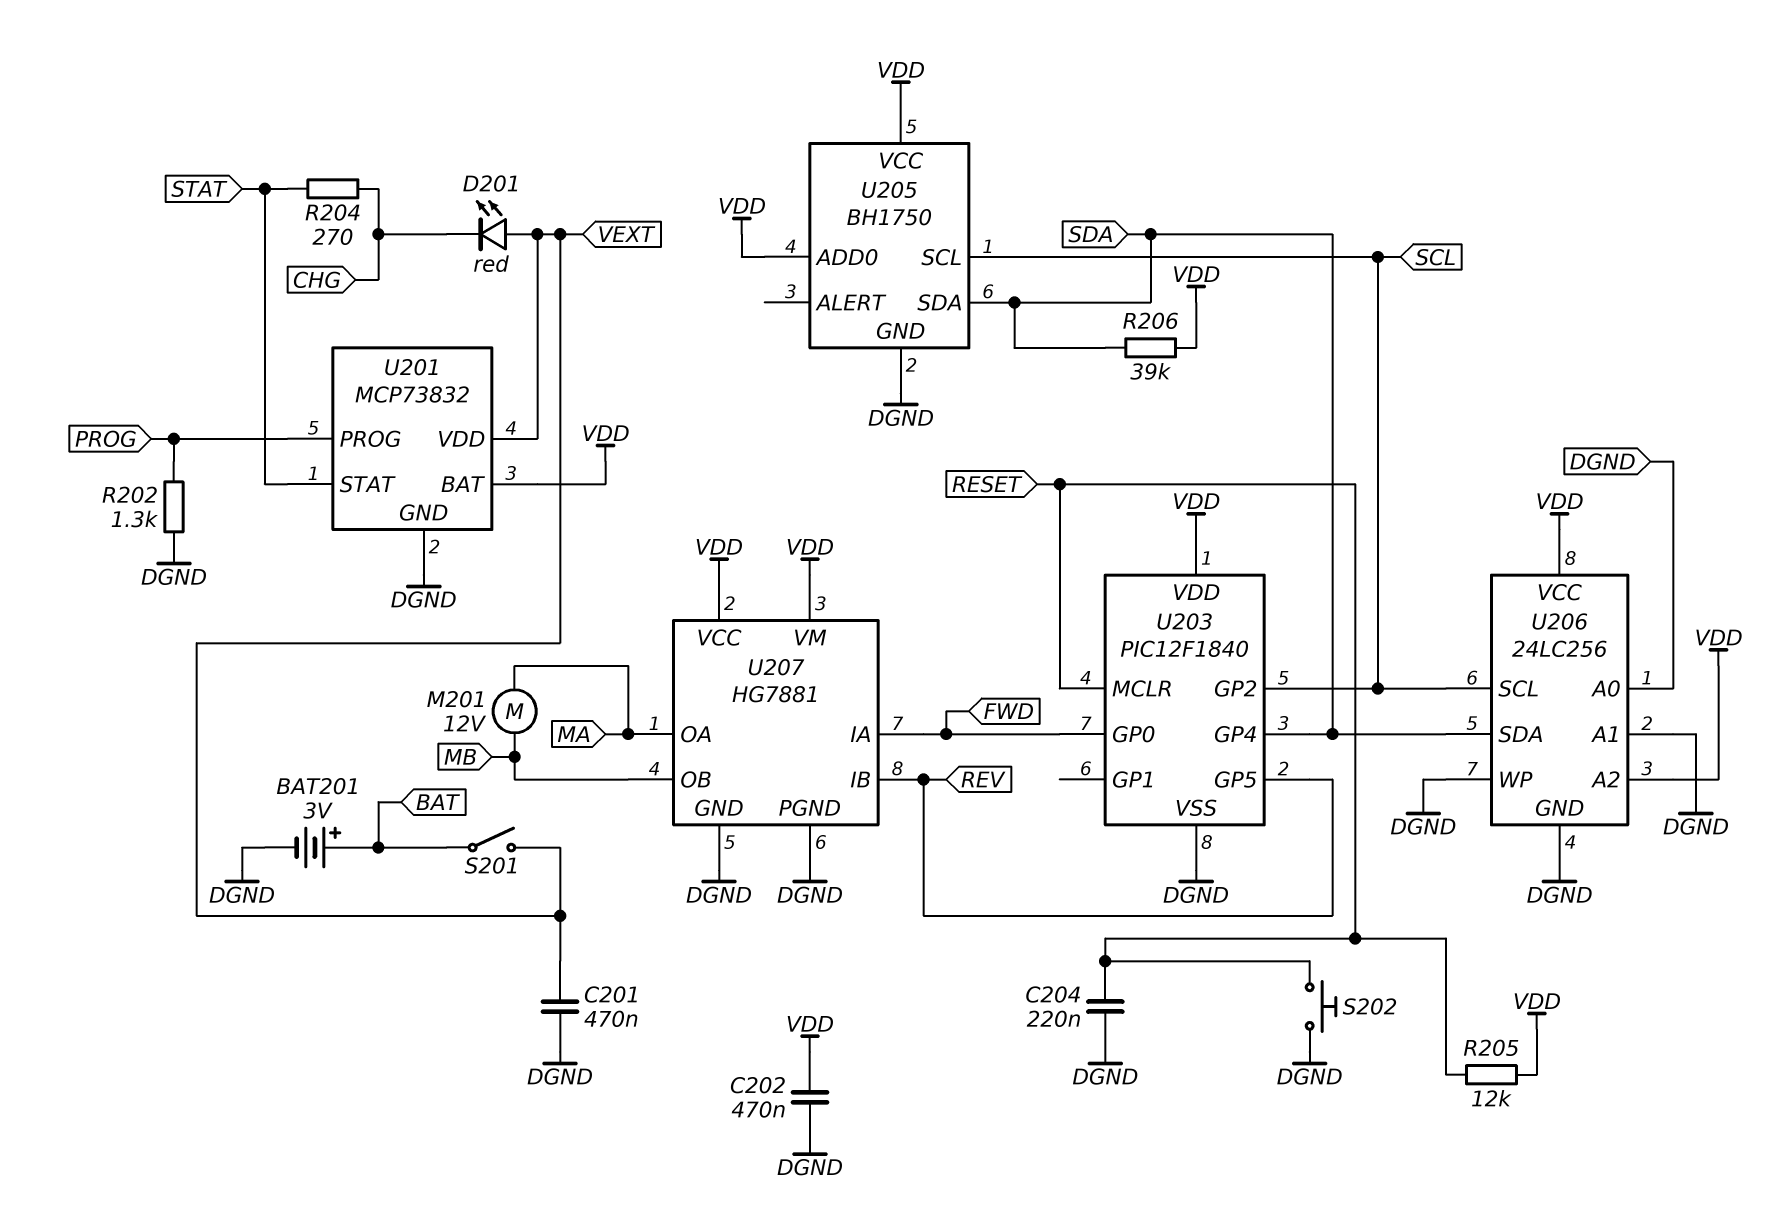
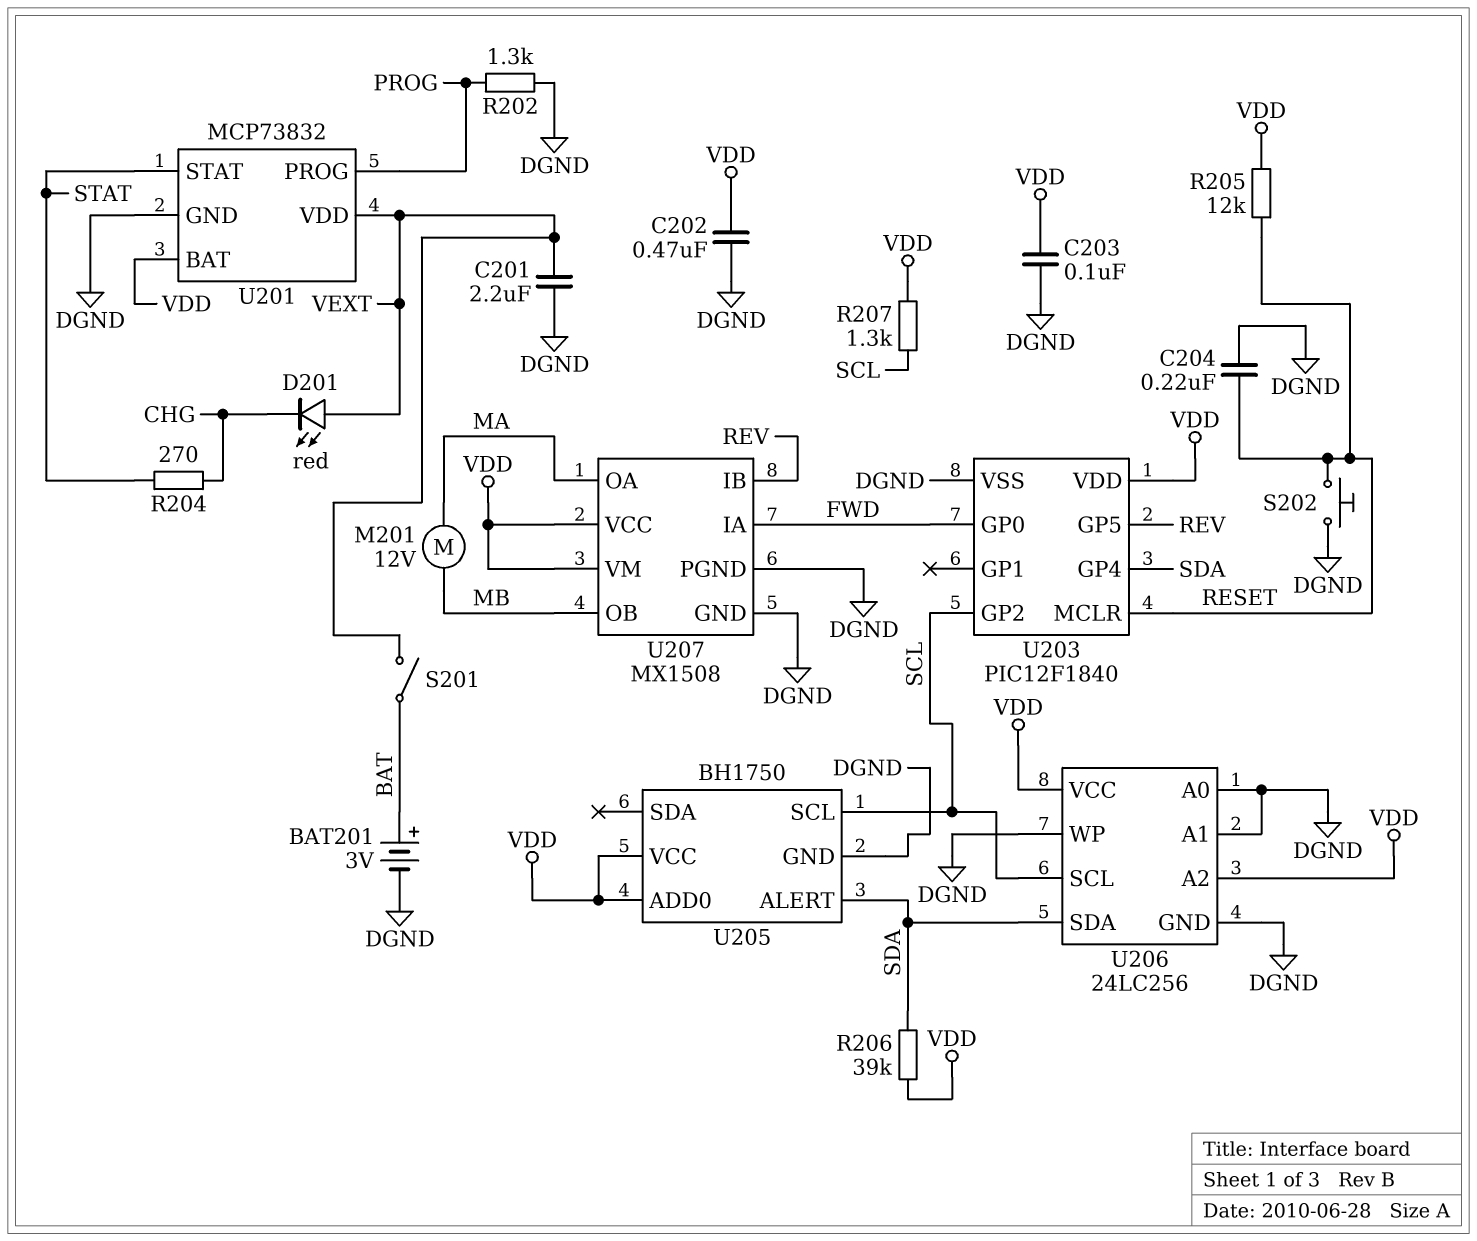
C201: 470nF (DGND, VEXT) -> 2.2uF (DGND, VEXT)
C203: none -> 100nF (DGND, VDD)
R207: none -> 1.3k (SCL, VDD)
U205 pin ALERT: none -> SDA
U205 pin SDA: SDA -> none
U207: HG7881 -> MX1508

